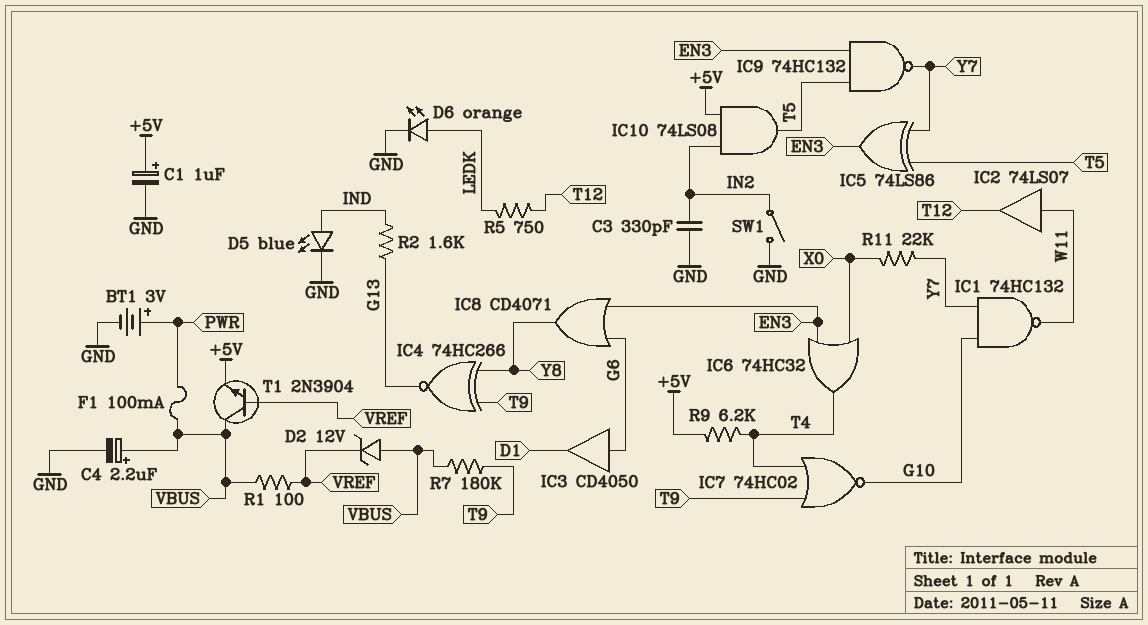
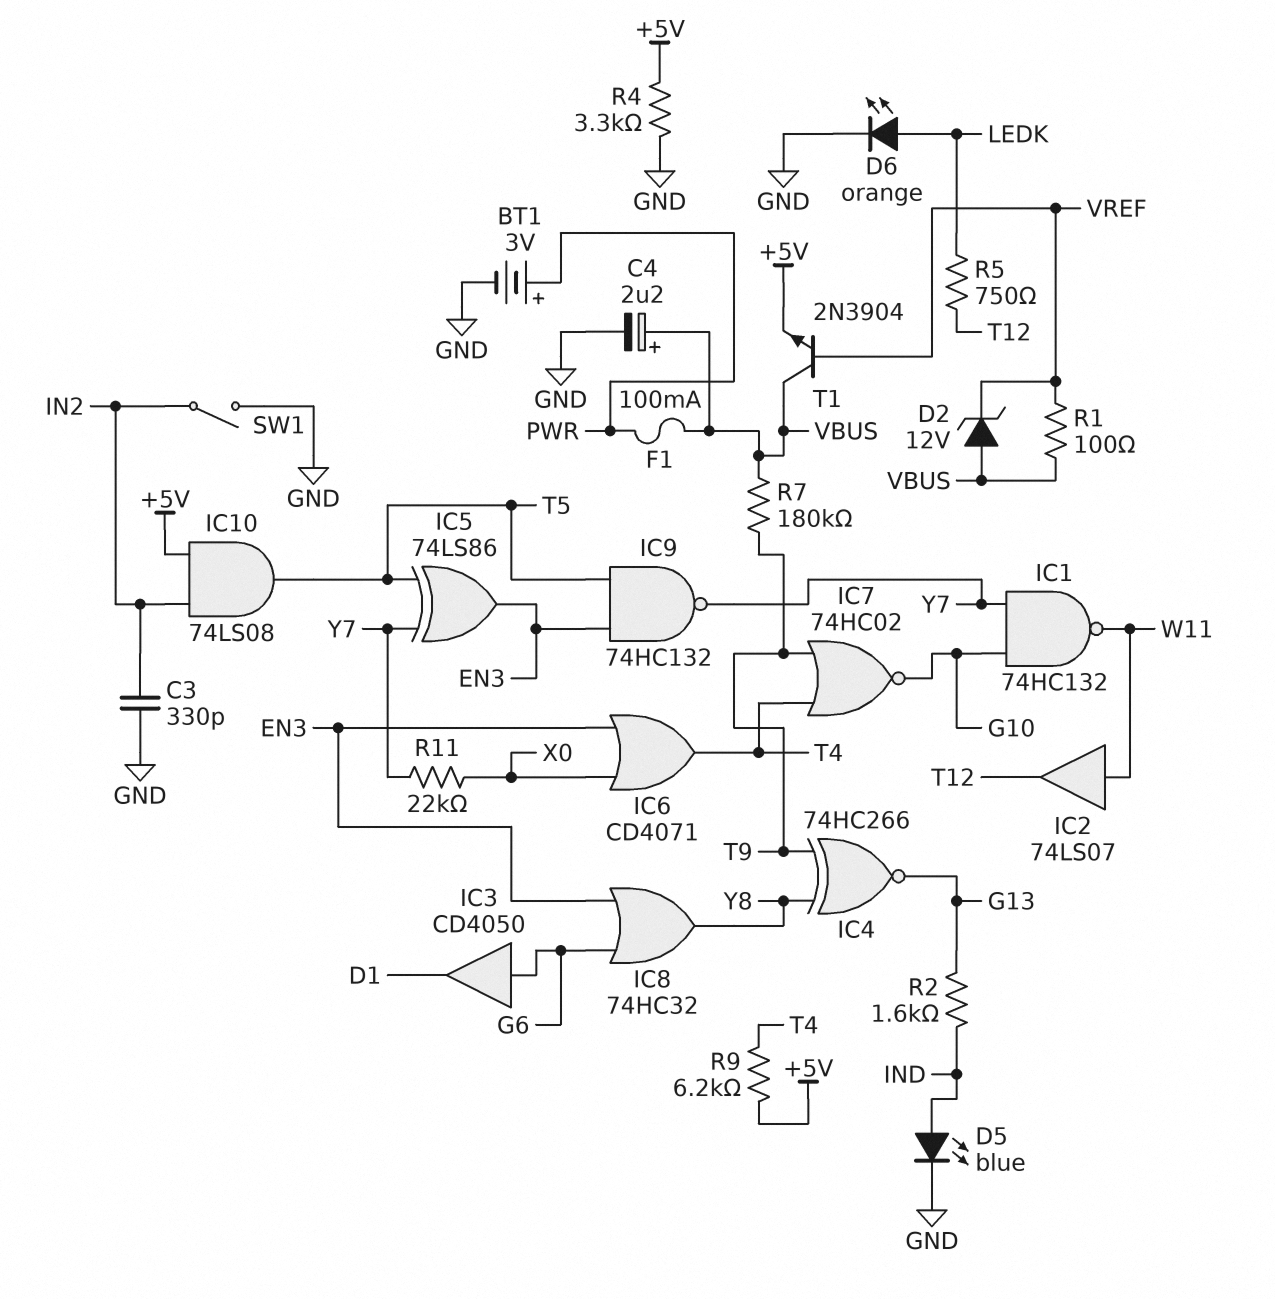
C1: 1uF (plus +5V, minus GND) -> none
IC6: OR 74HC32 (in EN3, in X0, out T4) -> OR CD4071 (in EN3, in X0, out T4)
IC8: OR CD4071 (in EN3, in G6, out Y8) -> OR 74HC32 (in EN3, in G6, out Y8)
R4: none -> 3.3k (+5V, GND)

